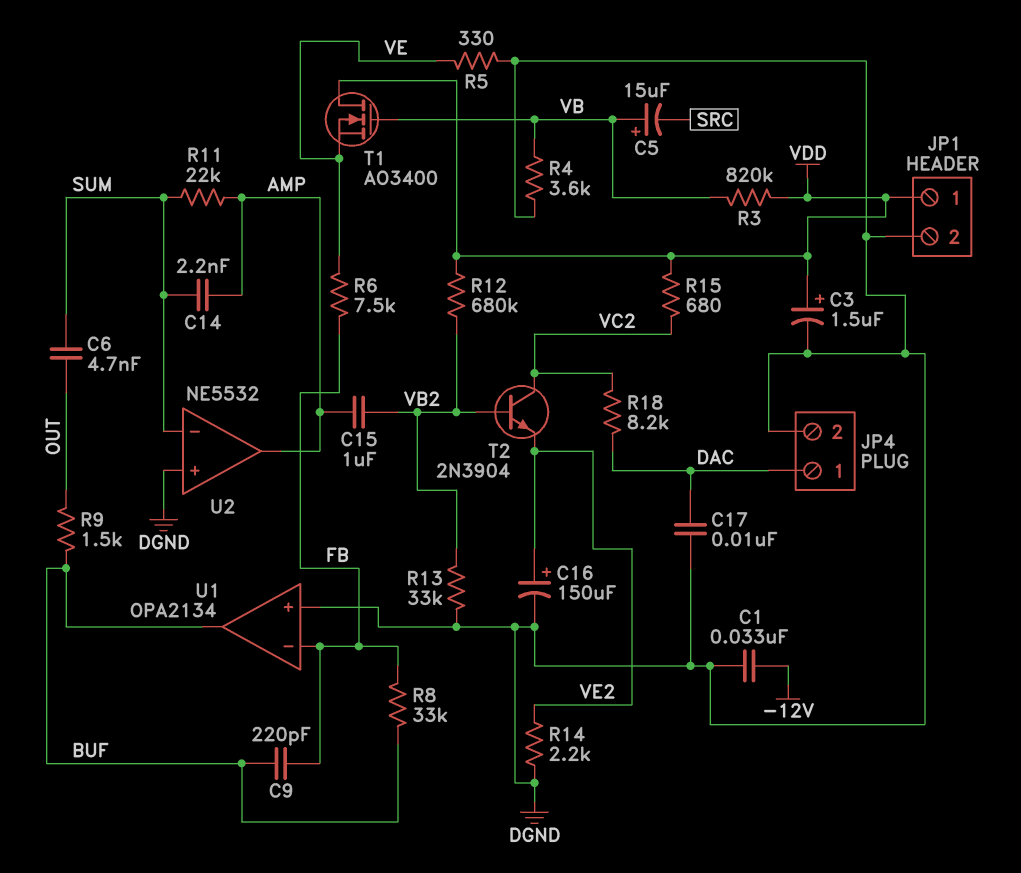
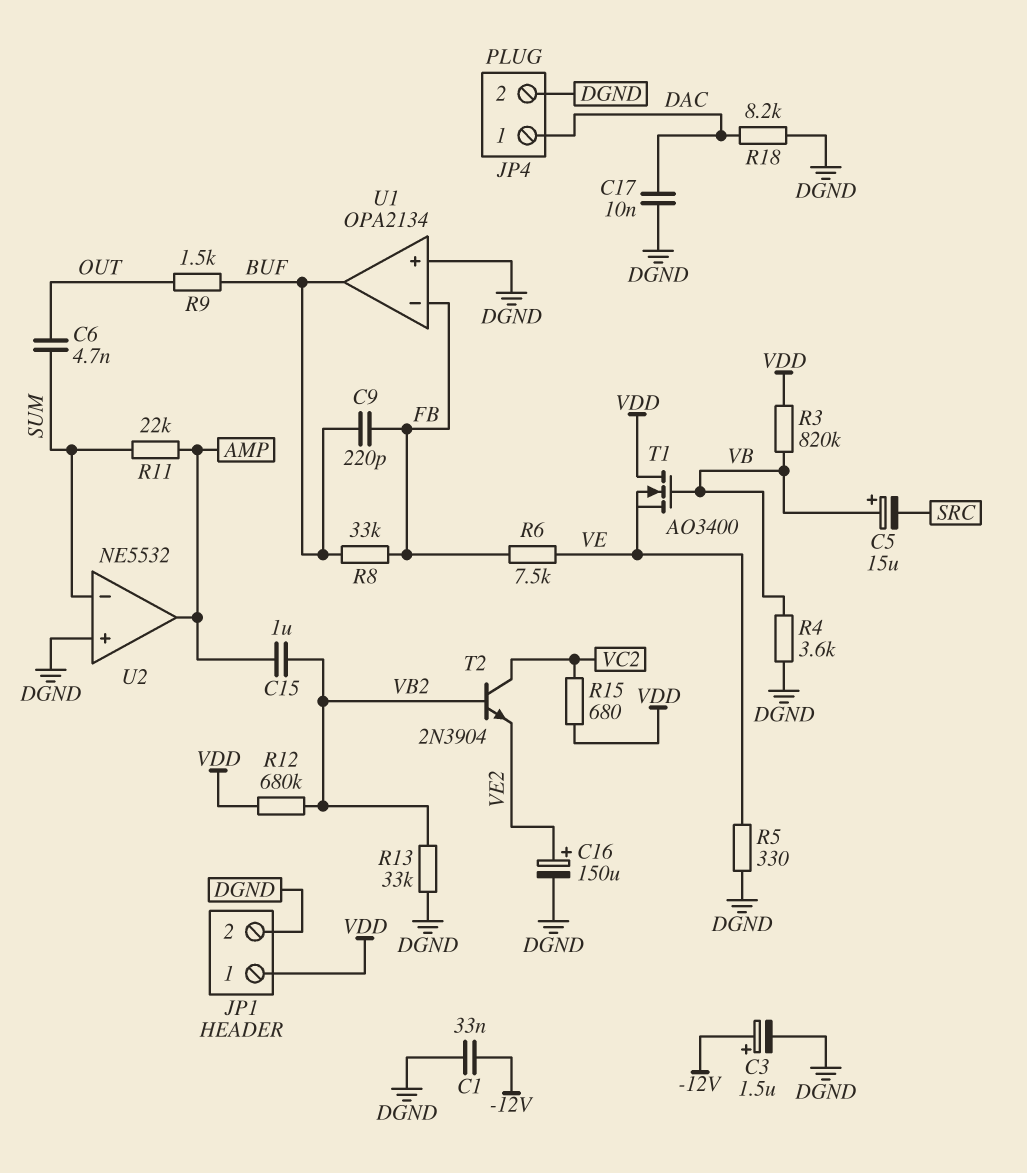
C3: 1.5uF (plus VDD, minus DGND) -> 1.5uF (plus -12V, minus DGND)
C14: 2.2nF (AMP, SUM) -> none
R14: 2.2k (DGND, VE2) -> none
R18: 8.2k (DAC, VC2) -> 8.2k (DAC, DGND)

